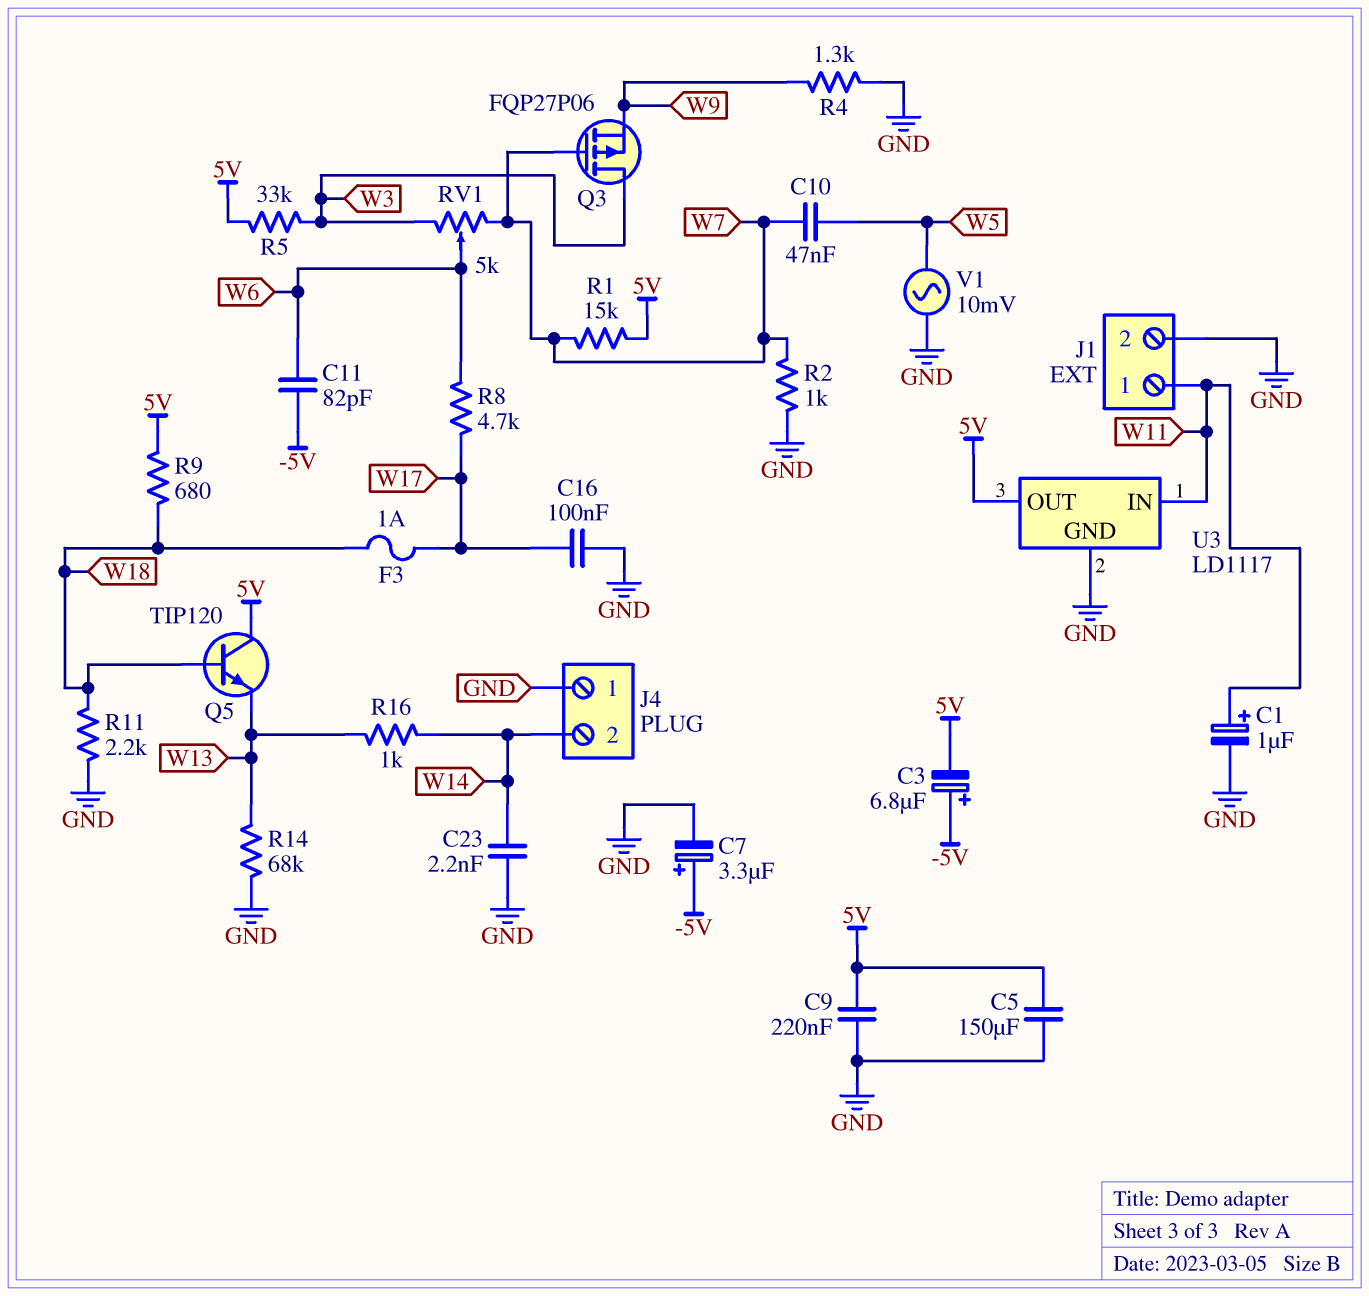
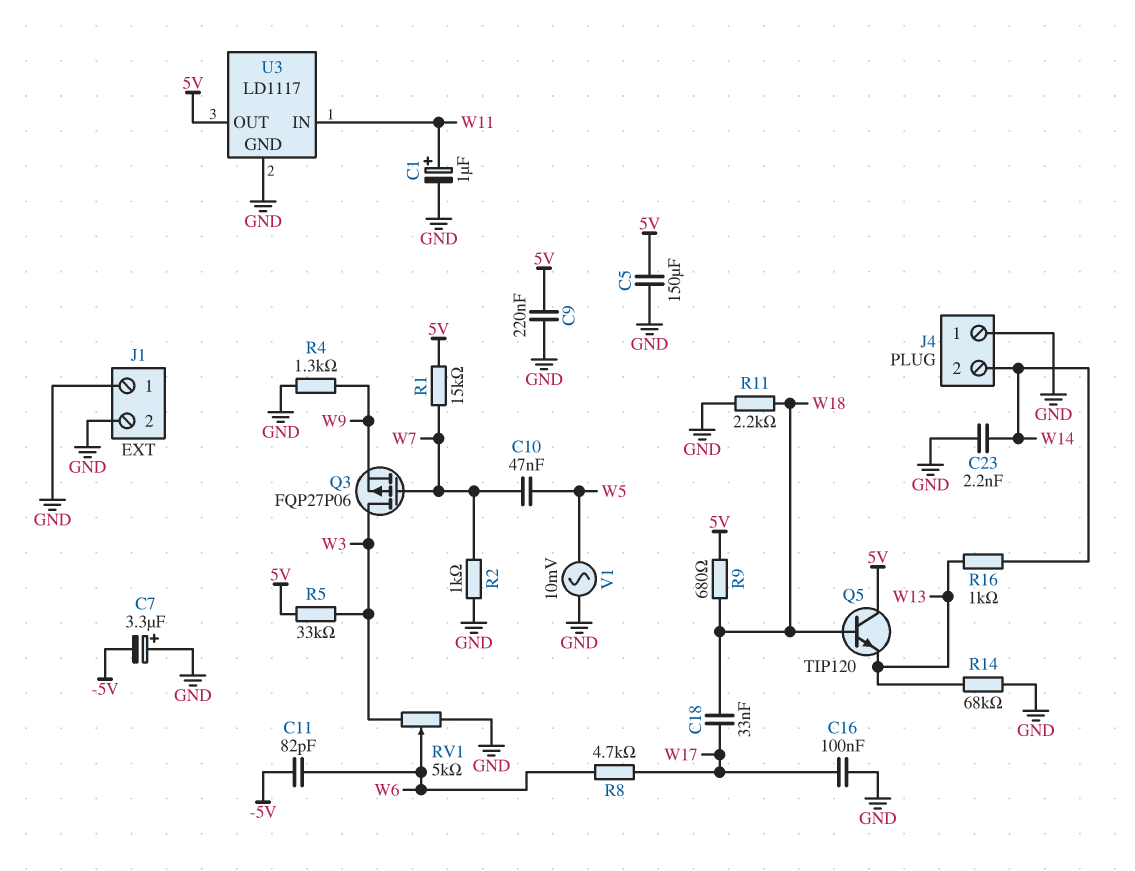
C3: 6.8uF (plus -5V, minus 5V) -> none
C7: 3.3uF (plus -5V, minus GND) -> 3.3uF (plus GND, minus -5V)
C18: none -> 33nF (W17, W18)
F3: 1A (W17, W18) -> none
J1 pin 1: W11 -> GND
RV1: 5k (W3, W7, wiper W6) -> 5k (GND, W3, wiper W6)

